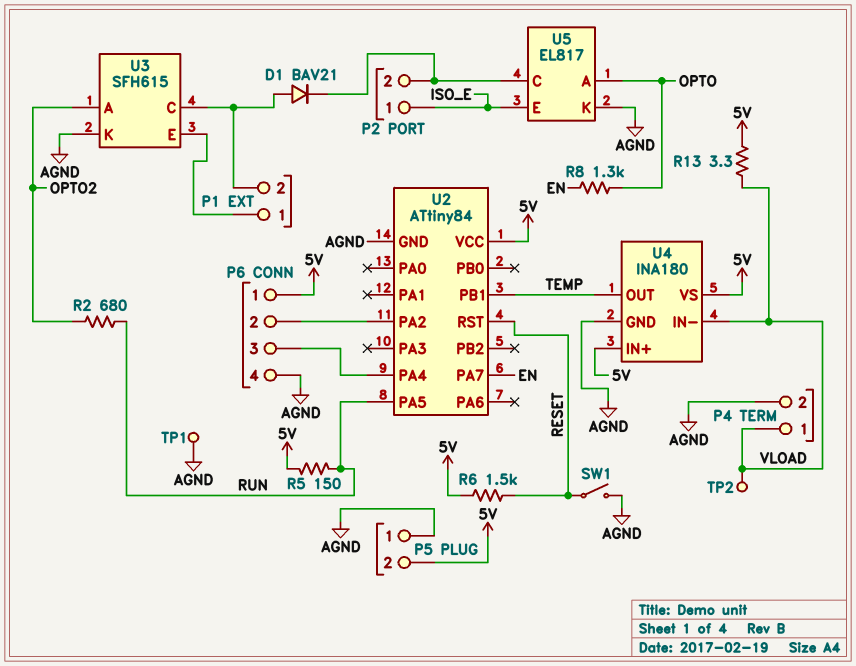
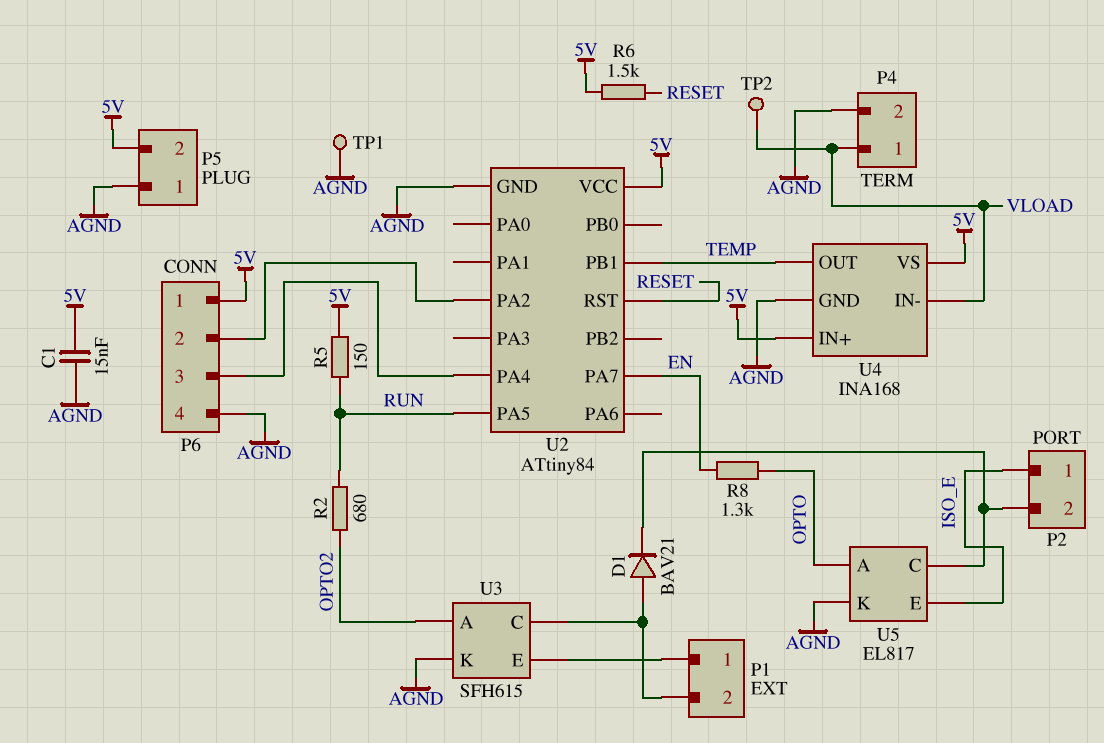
C1: none -> 15nF (5V, AGND)
R13: 3.3 (5V, VLOAD) -> none
SW1: switch (AGND, RESET) -> none
U4: INA180 -> INA168

